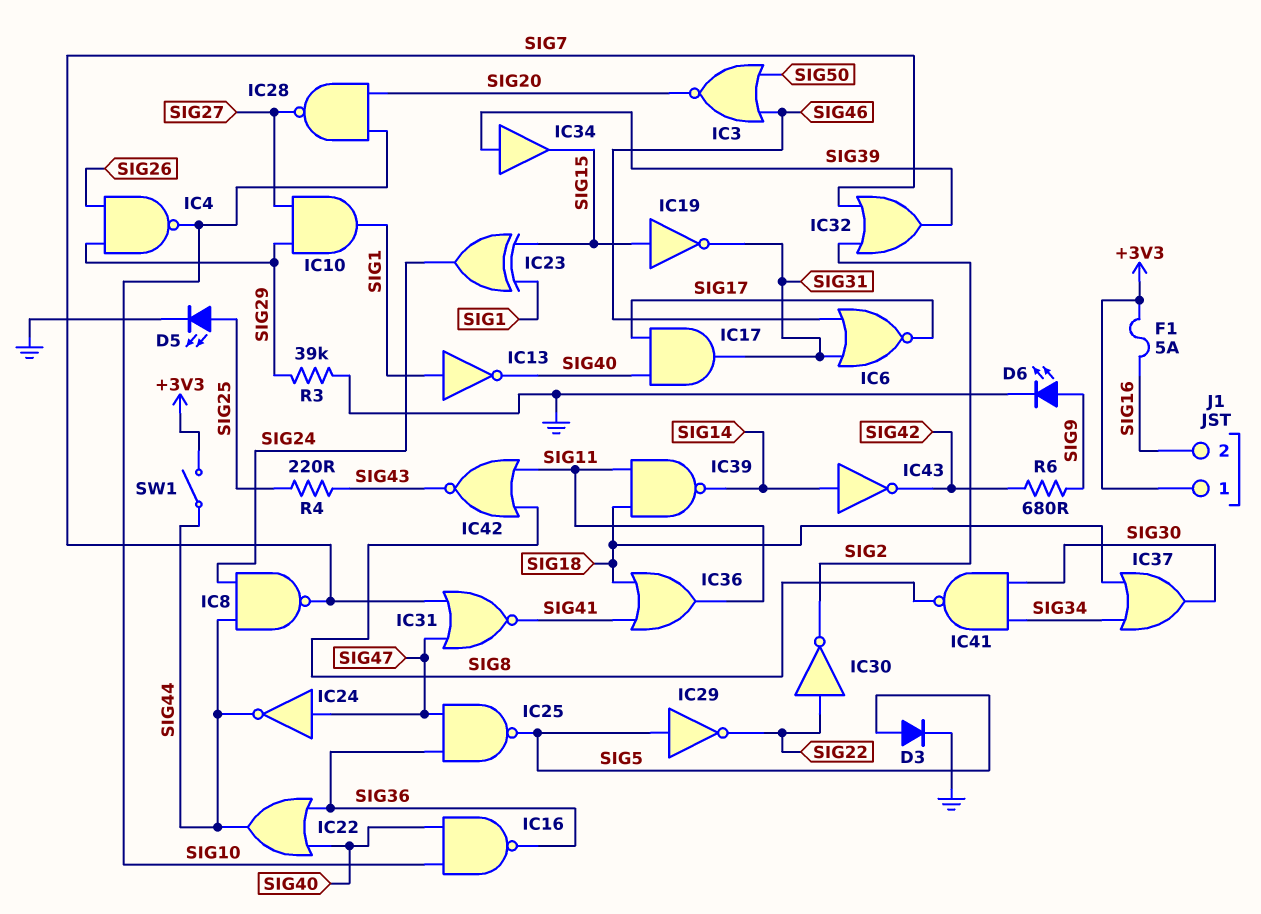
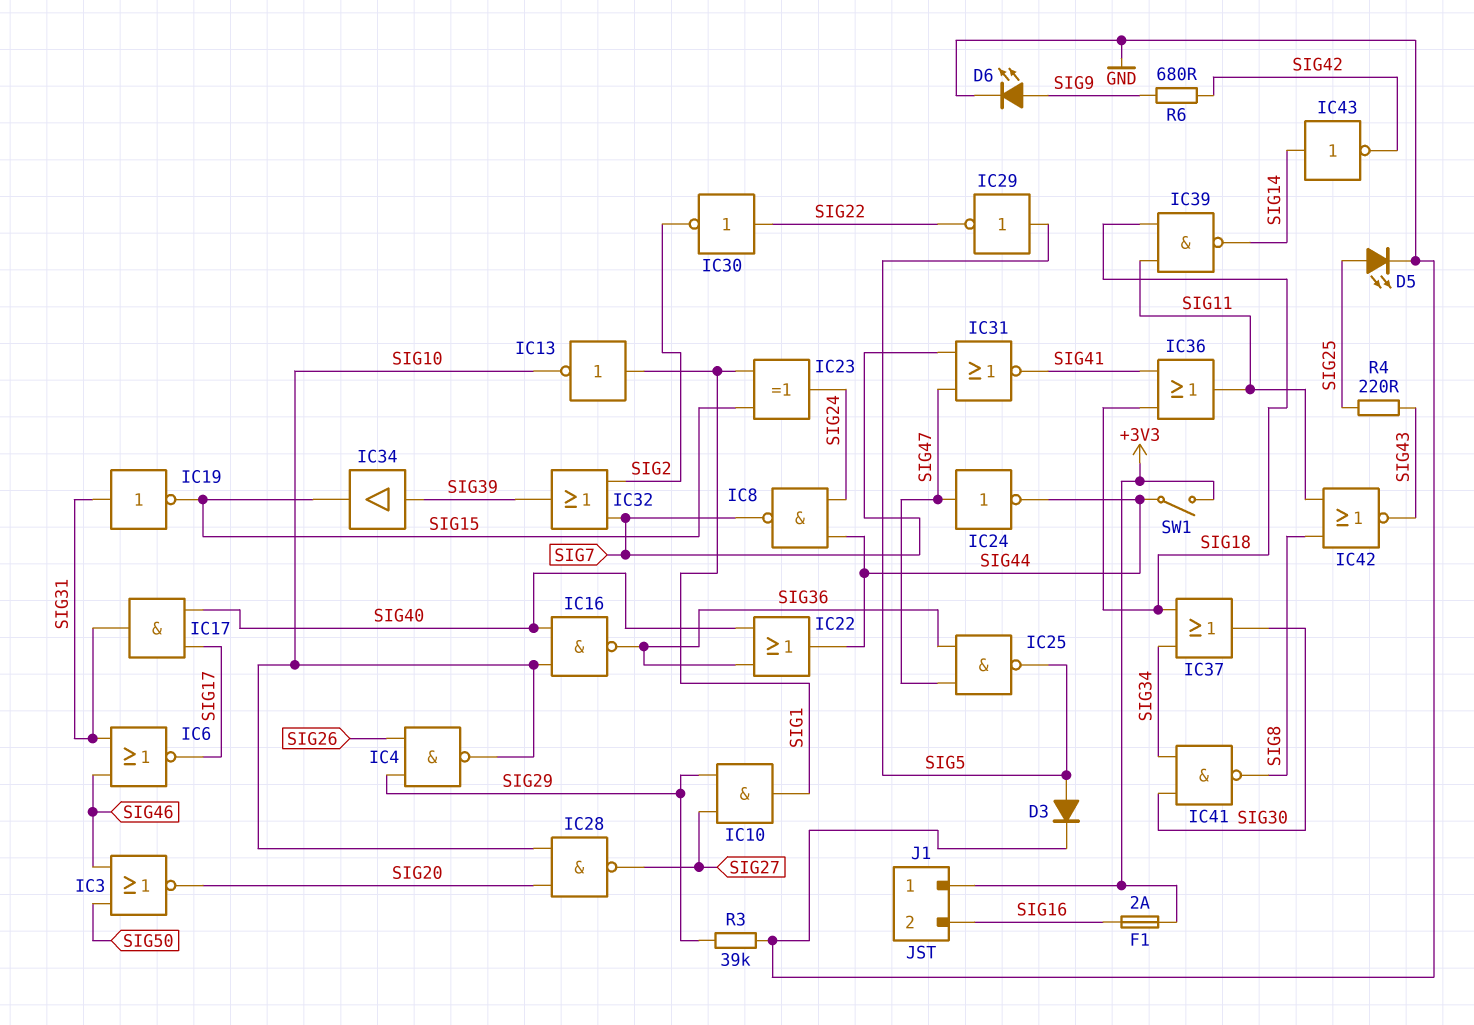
F1: 5A (+3V3, SIG16) -> 2A (+3V3, SIG16)
IC13: NOT (in SIG1, out SIG40) -> NOT (in SIG1, out SIG10)
IC19: NOT (in SIG15, out SIG31) -> NOT (in SIG31, out SIG15)

